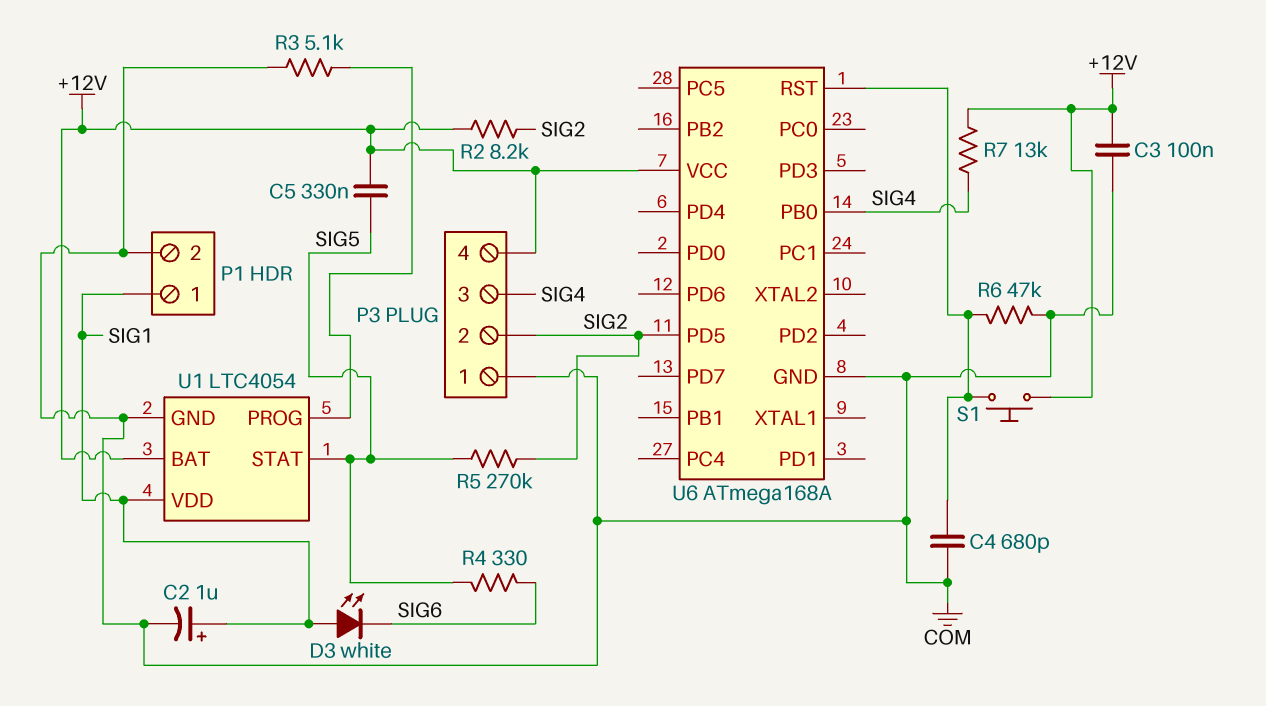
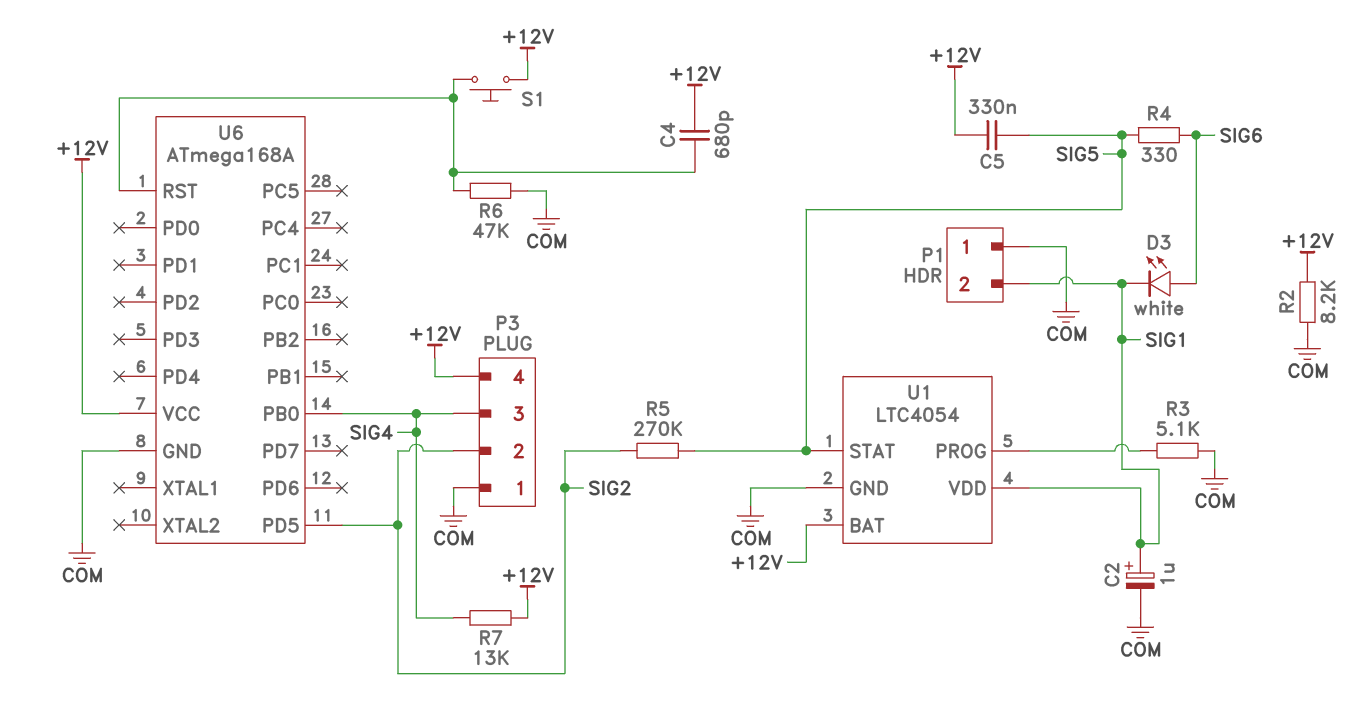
C3: 100nF (+12V, COM) -> none
C4: 680pF (COM, U6/RST) -> 680pF (+12V, U6/RST)
D3: LED white (A SIG1, K SIG6) -> LED white (A SIG6, K SIG1)
P1 pin 1: SIG1 -> COM
P1 pin 2: COM -> SIG1
R2: 8.2k (+12V, SIG2) -> 8.2k (+12V, COM)

